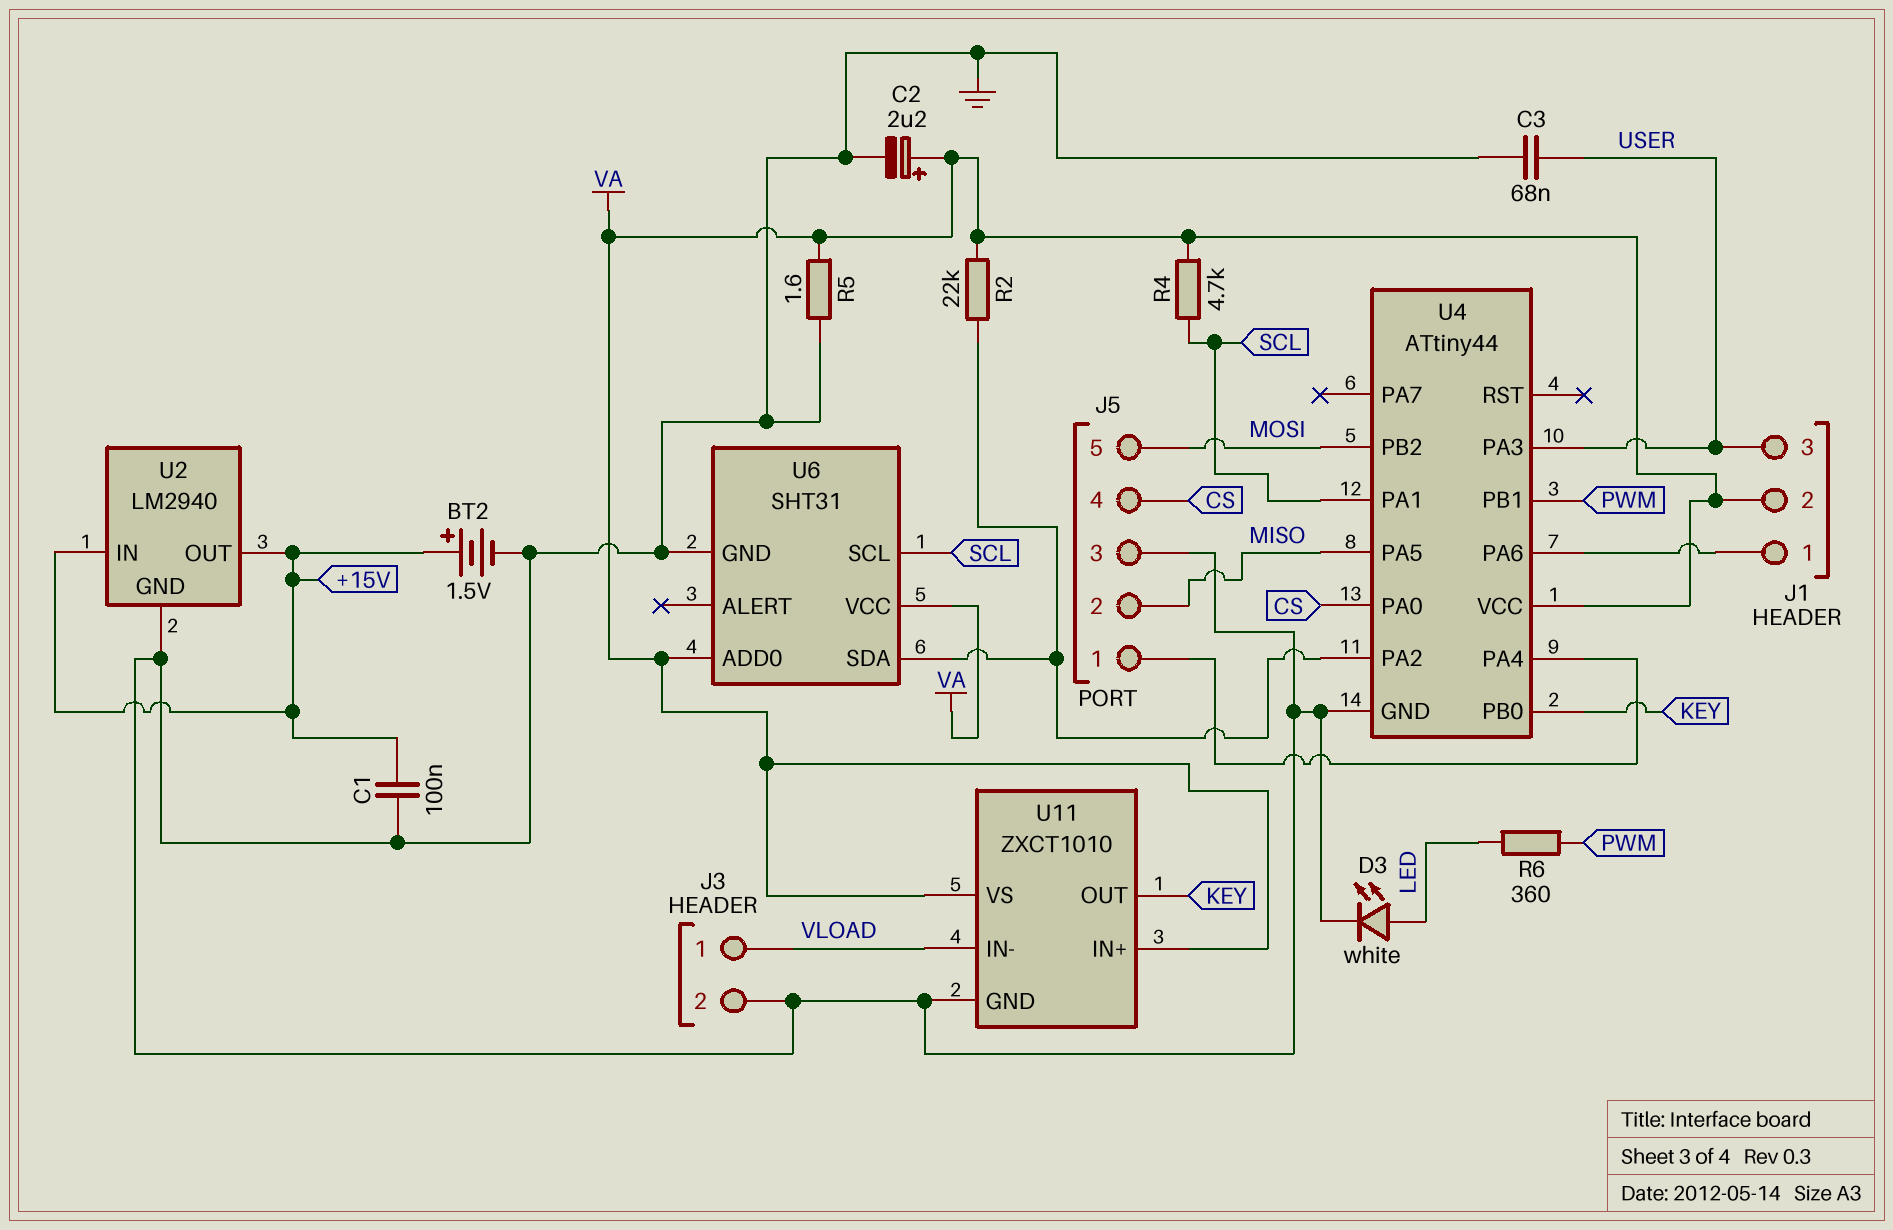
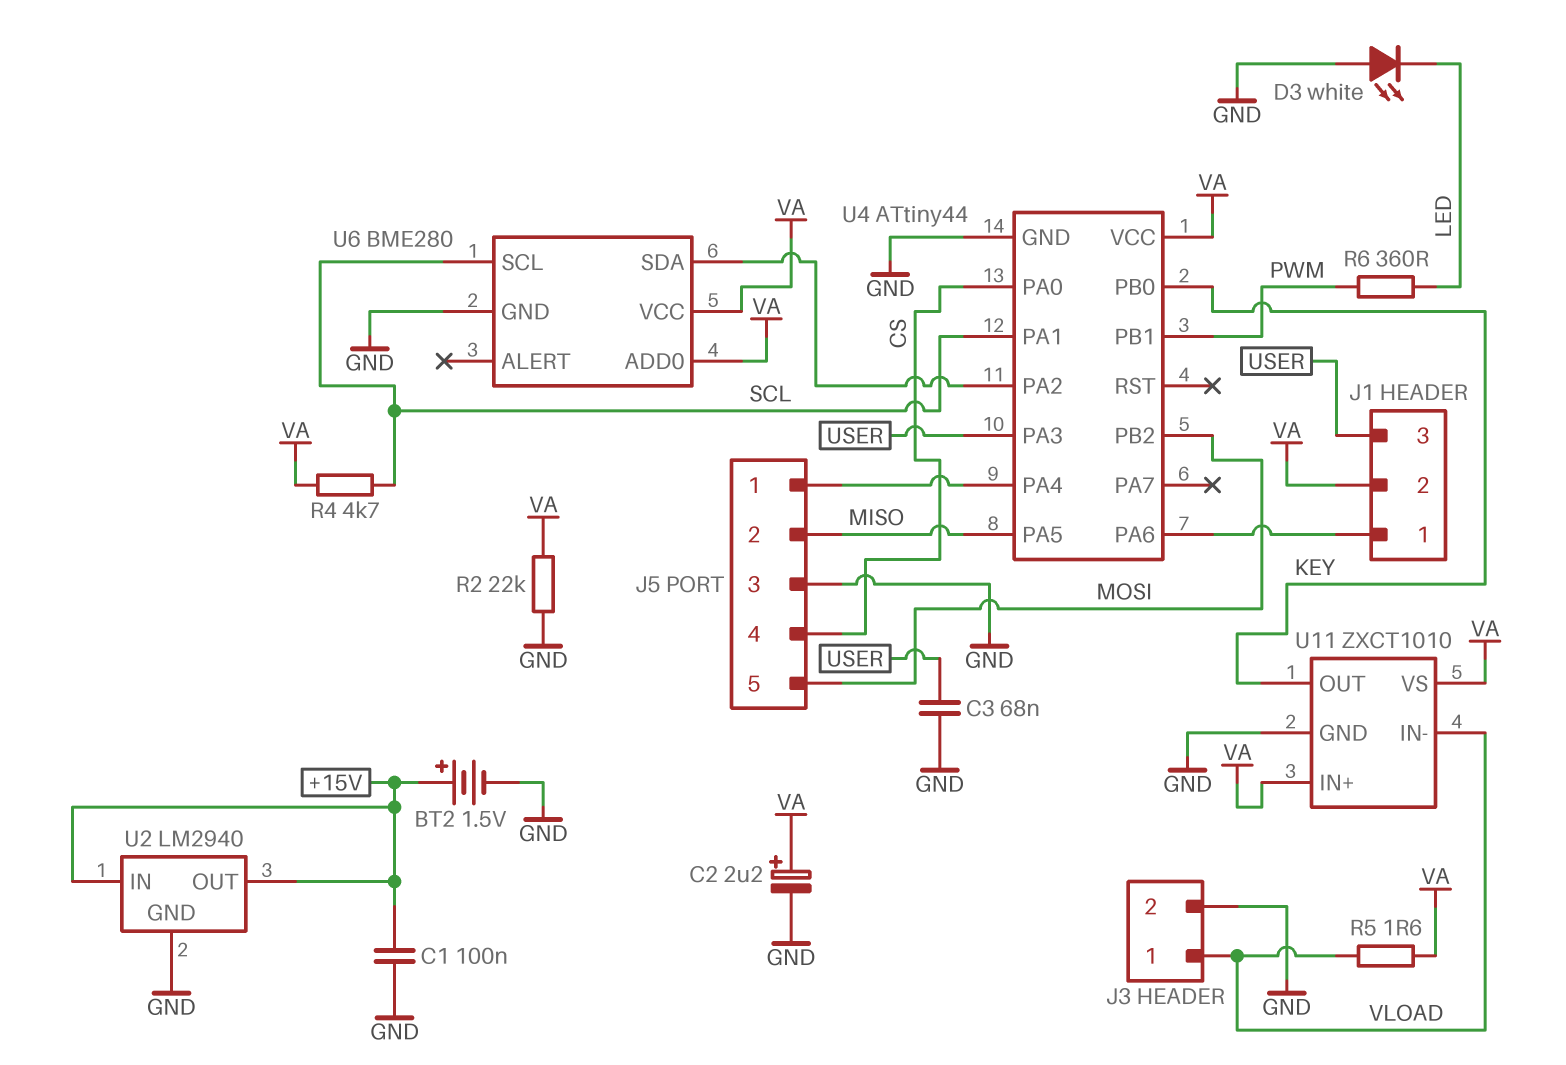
D3: LED white (A LED, K GND) -> LED white (A GND, K LED)
R2: 22k (U4/PA2, VA) -> 22k (GND, VA)
R5: 1.6 (GND, VA) -> 1.6 (VA, VLOAD)
U6: SHT31 -> BME280

